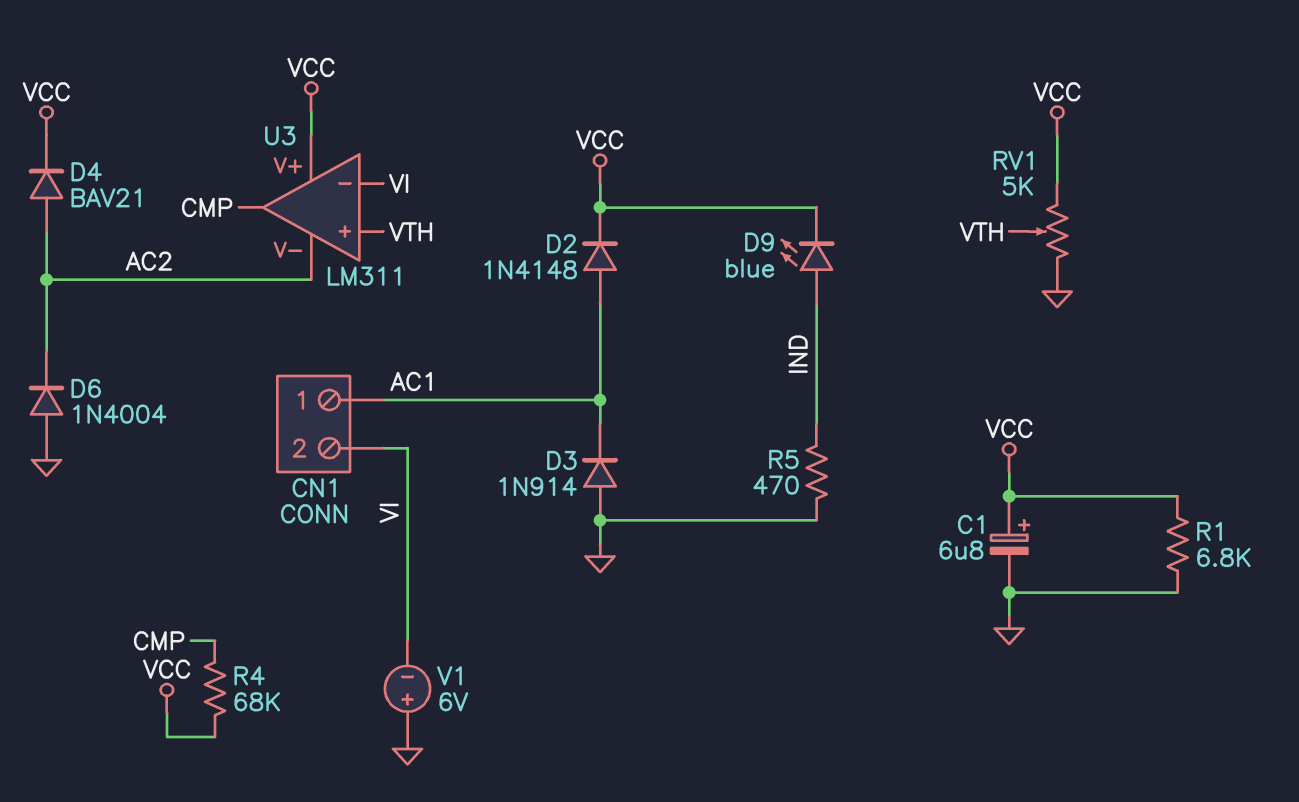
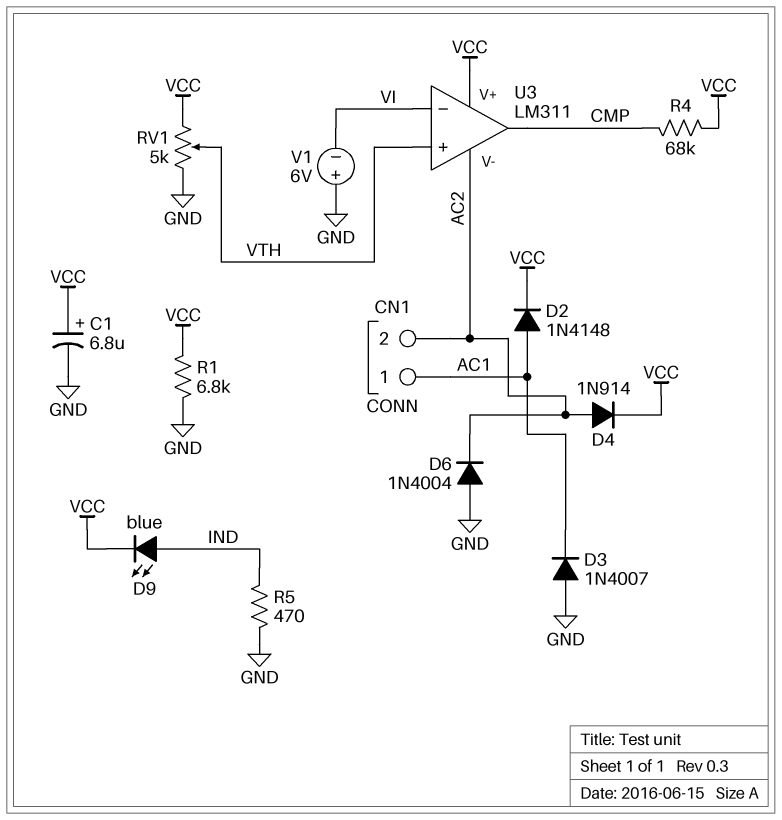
CN1 pin 2: VI -> AC2
D3: diode 1N914 (A GND, K AC1) -> diode 1N4007 (A GND, K AC1)
D4: diode BAV21 (A AC2, K VCC) -> diode 1N914 (A AC2, K VCC)

